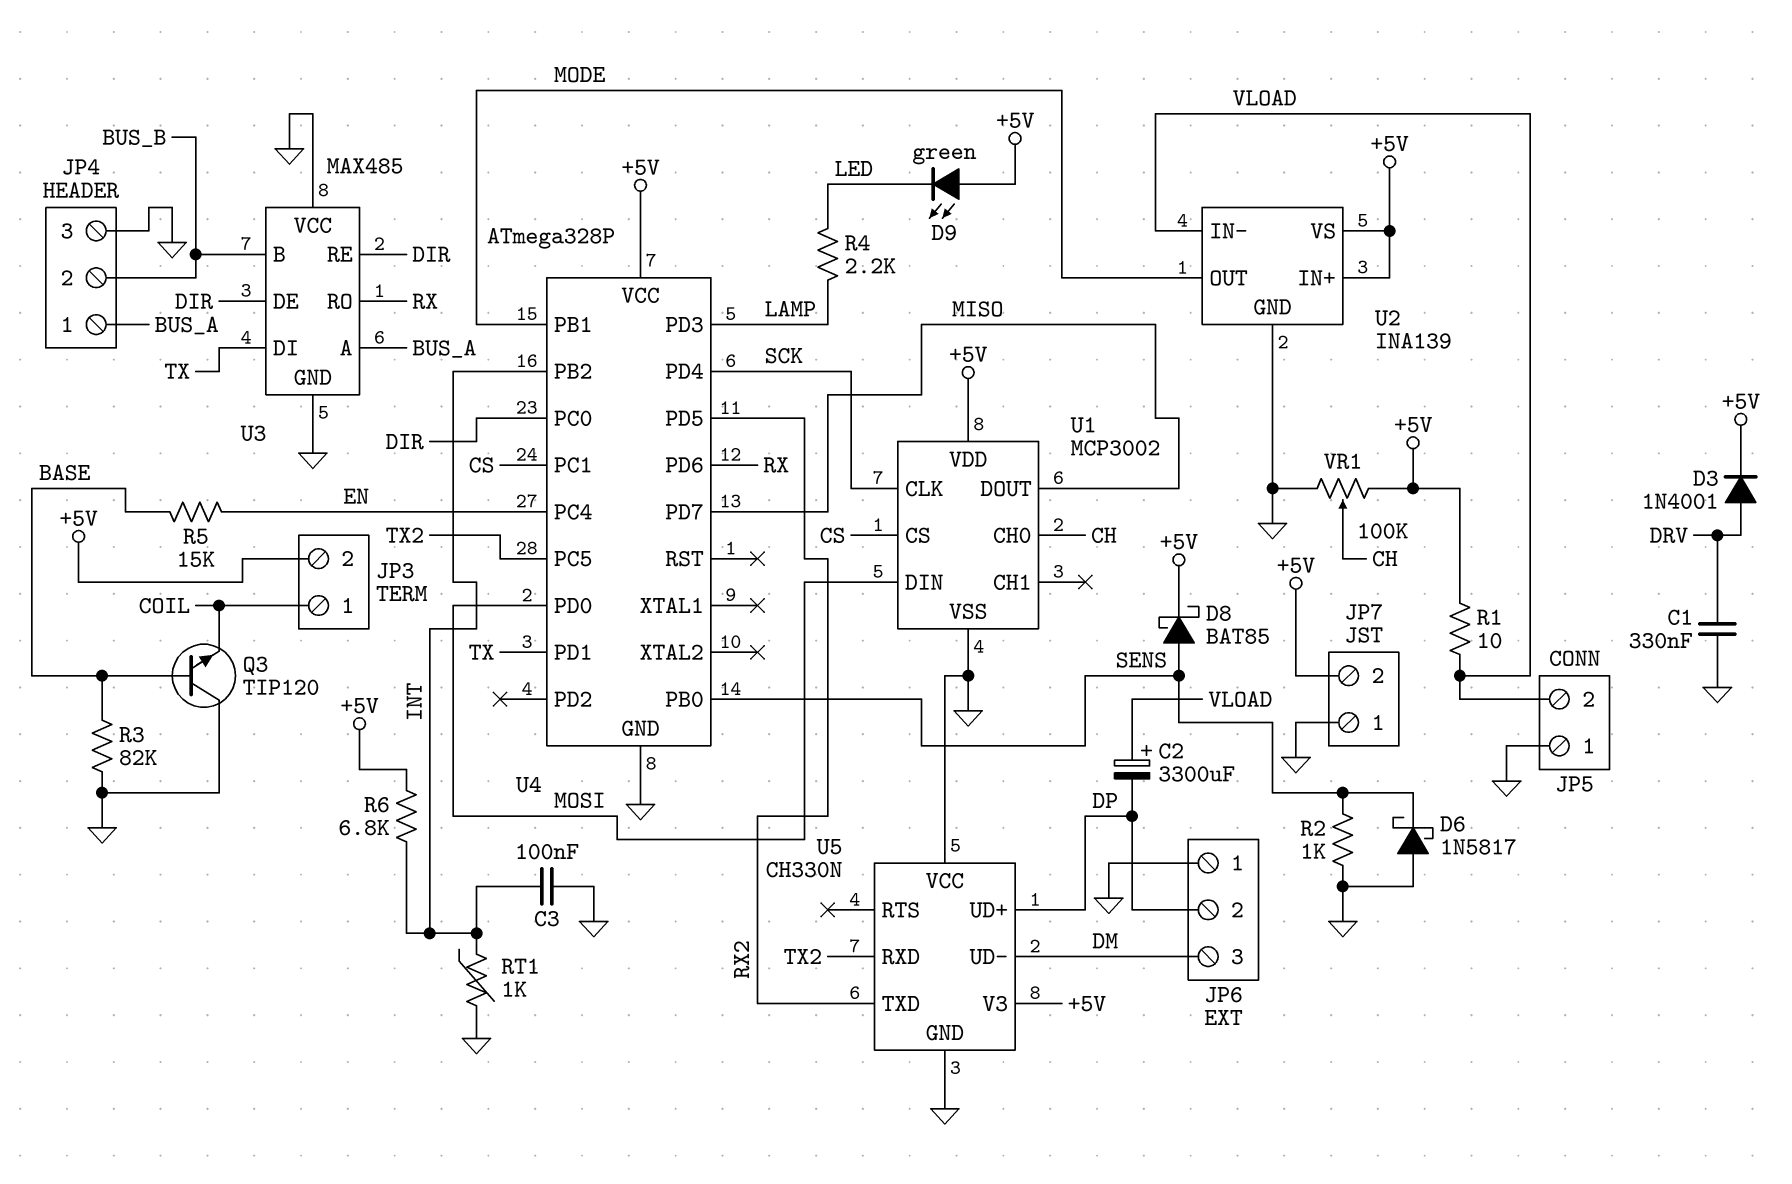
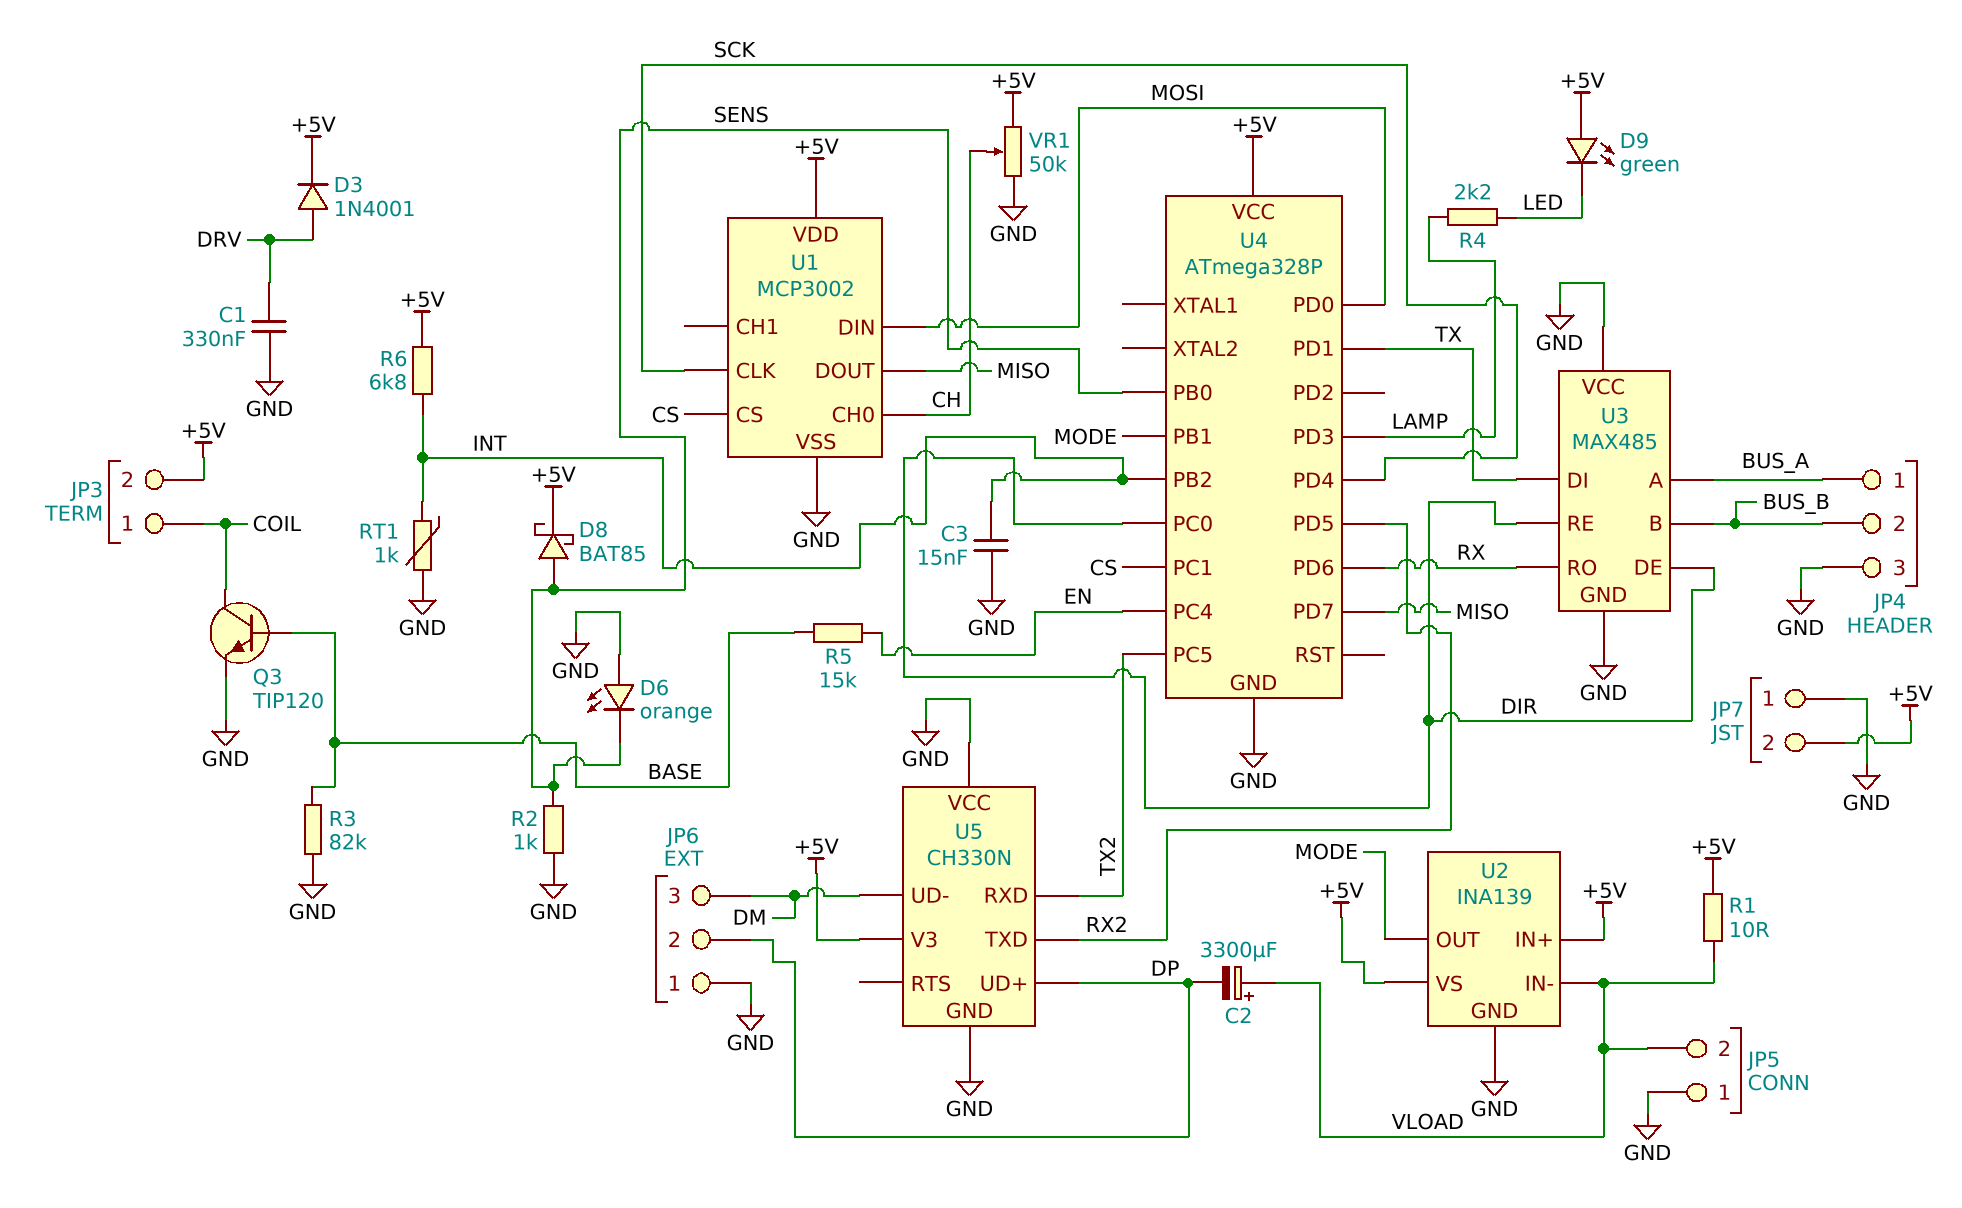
C3: 100nF (GND, INT) -> 15nF (GND, INT)
D6: schottky 1N5817 (A GND, K SENS) -> LED orange (A GND, K SENS)
Q3: NPN TIP120 (B BASE, C GND, E COIL) -> NPN TIP120 (B BASE, C COIL, E GND)
VR1: 100k (+5V, GND, wiper CH) -> 50k (+5V, GND, wiper CH)

